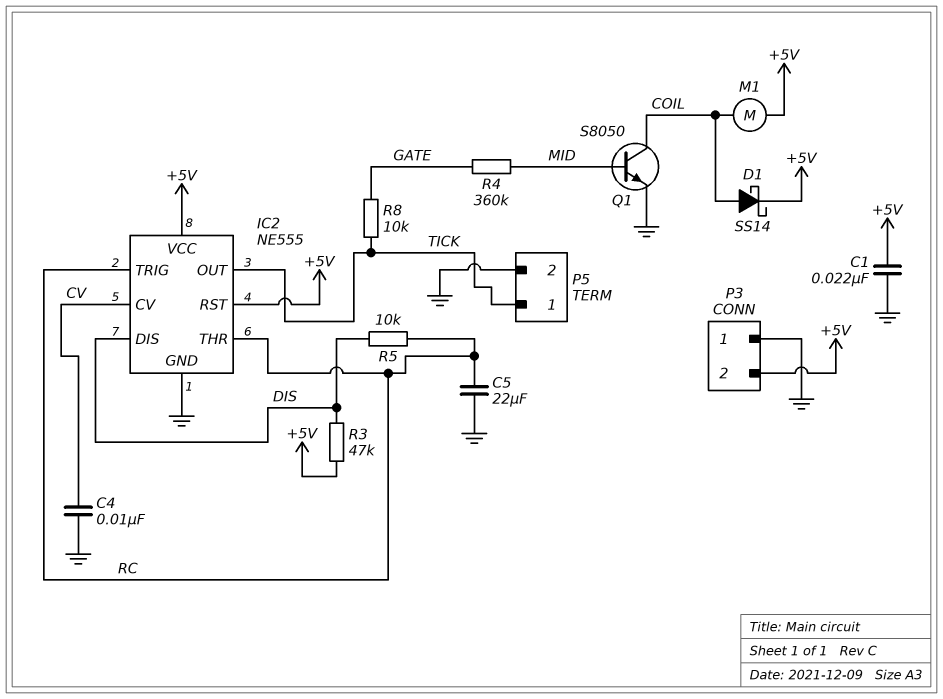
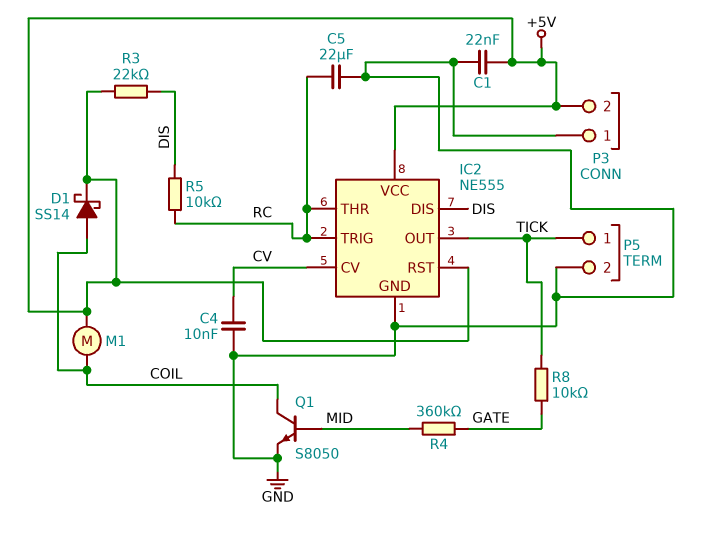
R3: 47k (+5V, DIS) -> 22k (+5V, DIS)

